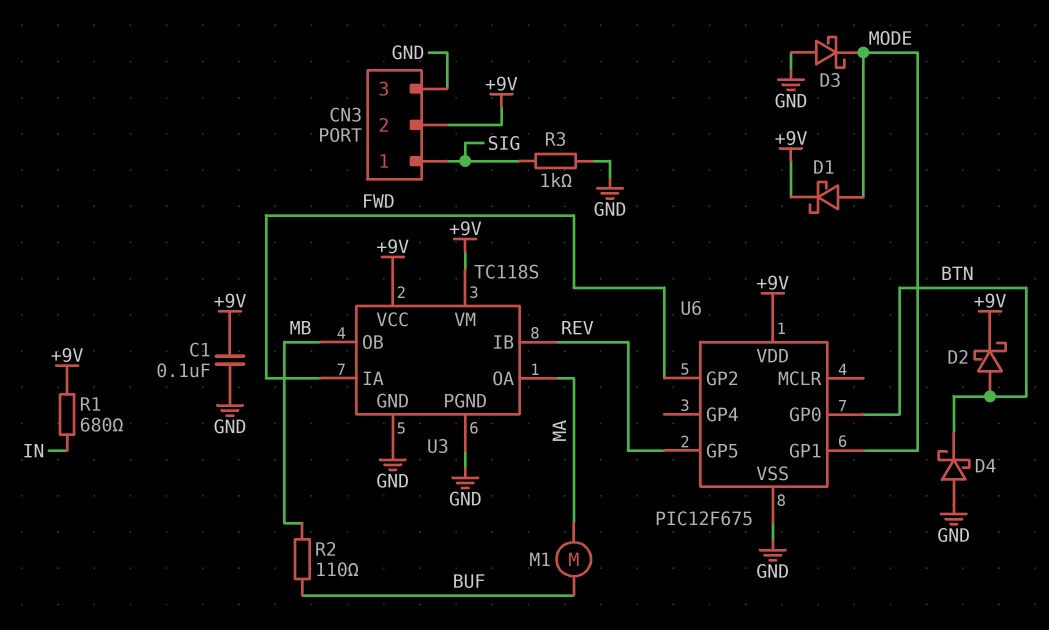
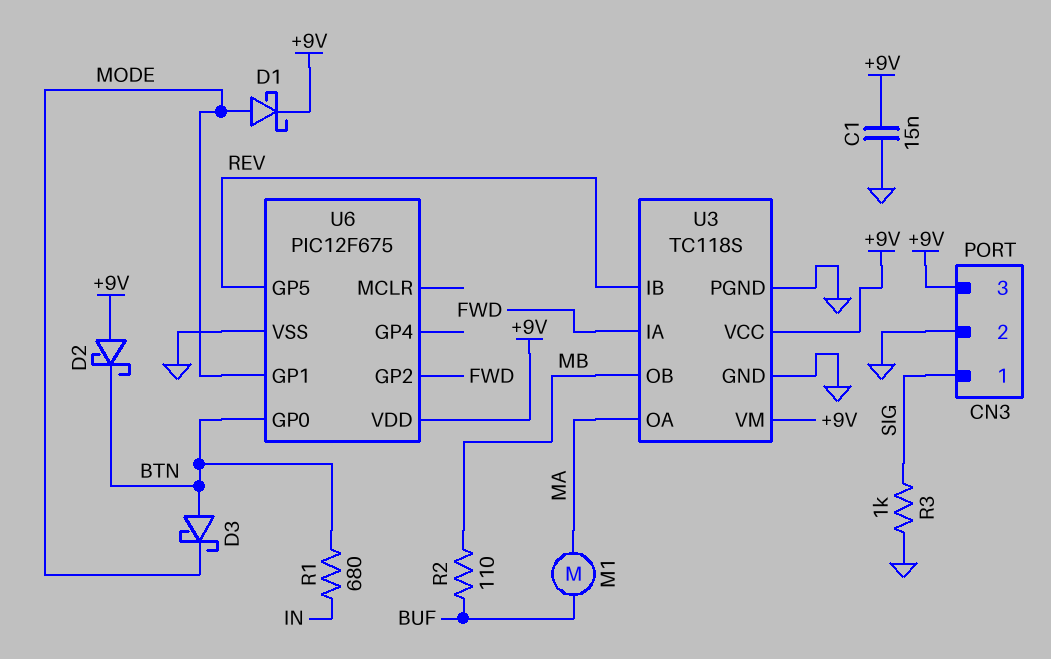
C1: 100nF (+9V, GND) -> 15nF (+9V, GND)
CN3 pin 2: +9V -> GND
CN3 pin 3: GND -> +9V
D2: schottky (A BTN, K +9V) -> schottky (A +9V, K BTN)
D3: schottky (A GND, K MODE) -> schottky (A BTN, K MODE)
D4: schottky (A GND, K BTN) -> none
R1: 680 (+9V, IN) -> 680 (BTN, IN)

